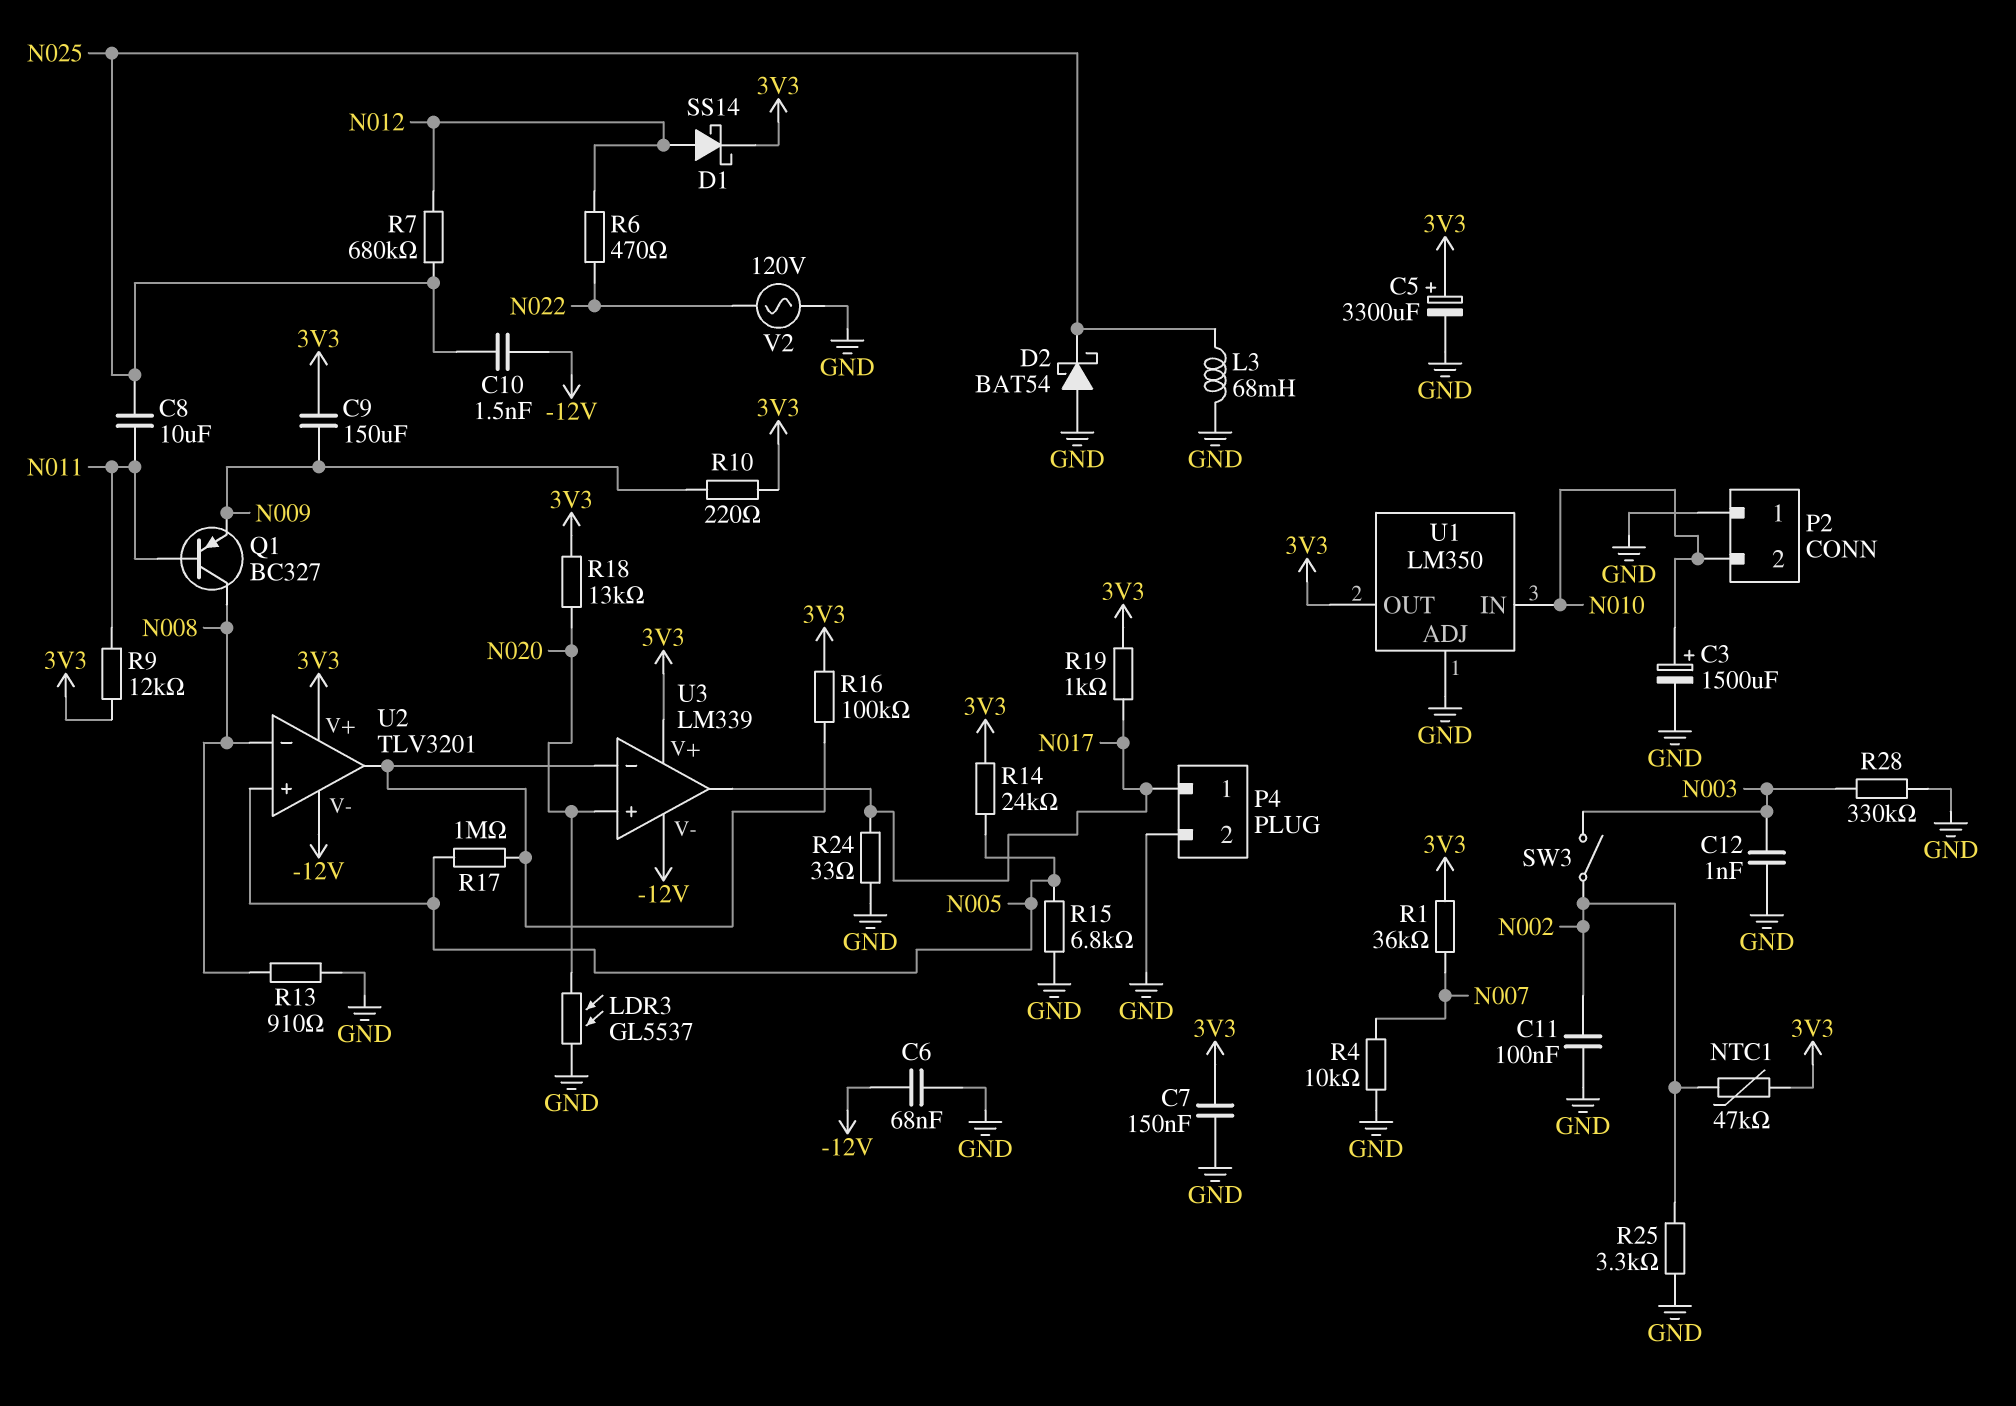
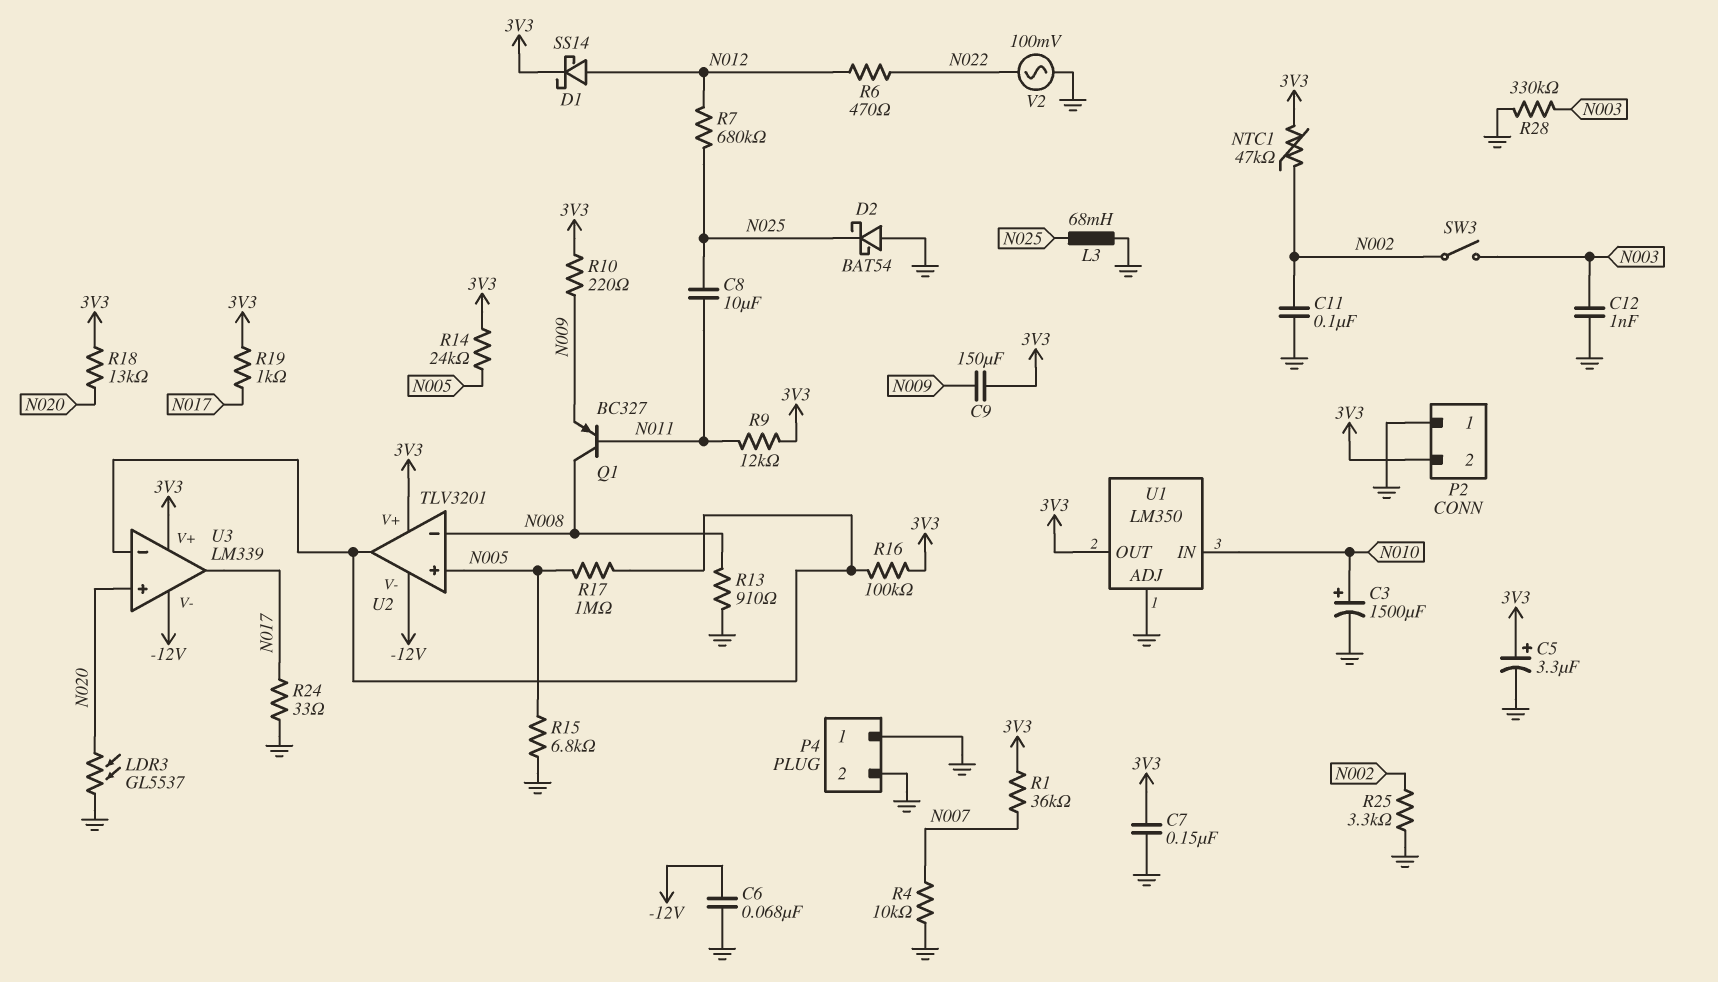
C5: 3300uF (plus 3V3, minus GND) -> 3.3uF (plus 3V3, minus GND)
C10: 1.5nF (-12V, N025) -> none
P2 pin 2: N010 -> 3V3
P4 pin 1: N017 -> GND
V2: AC 120V (GND, N022) -> AC 100mV (GND, N022)

